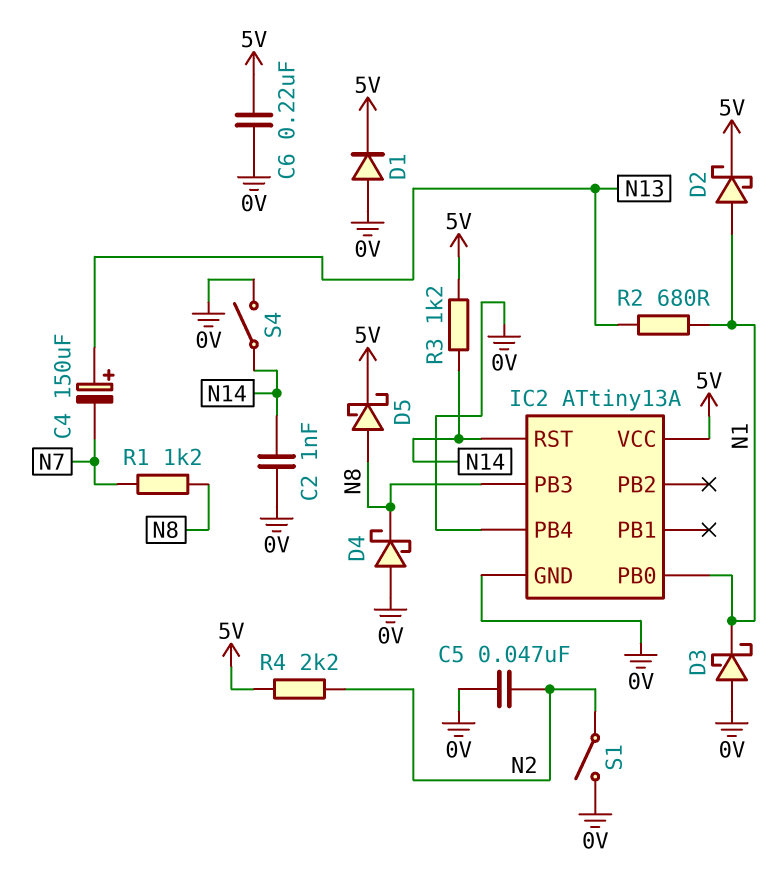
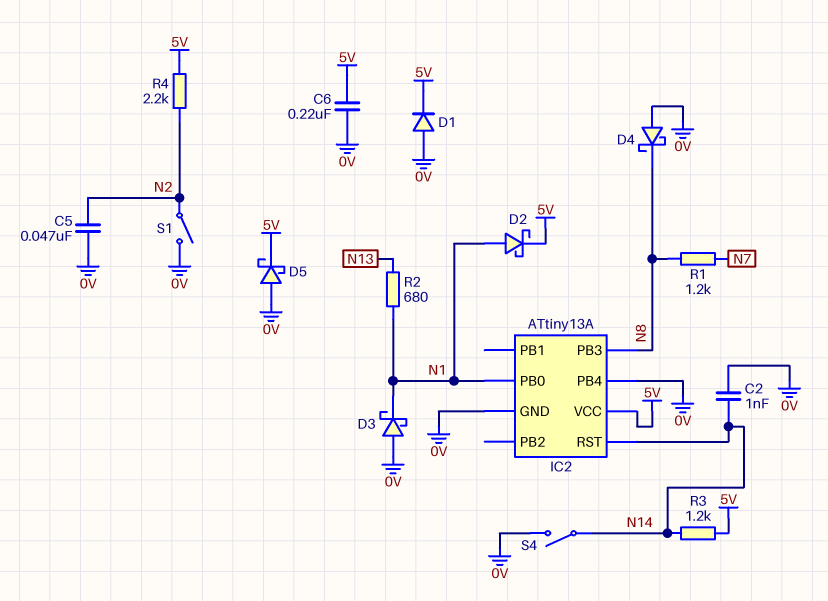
C4: 150uF (plus N13, minus N7) -> none
D5: schottky (A N8, K 5V) -> schottky (A 0V, K 5V)

